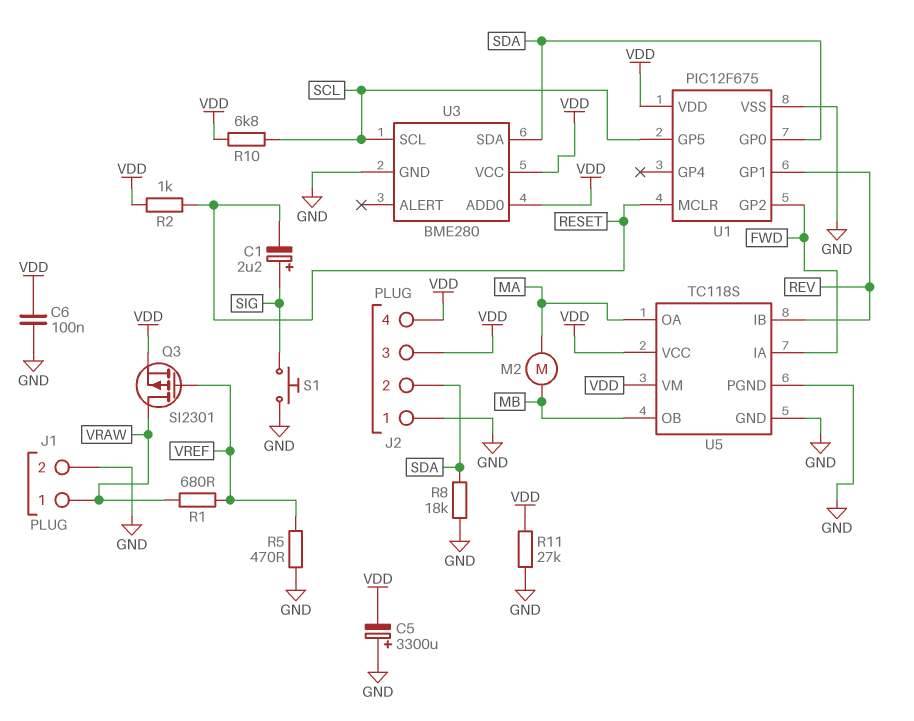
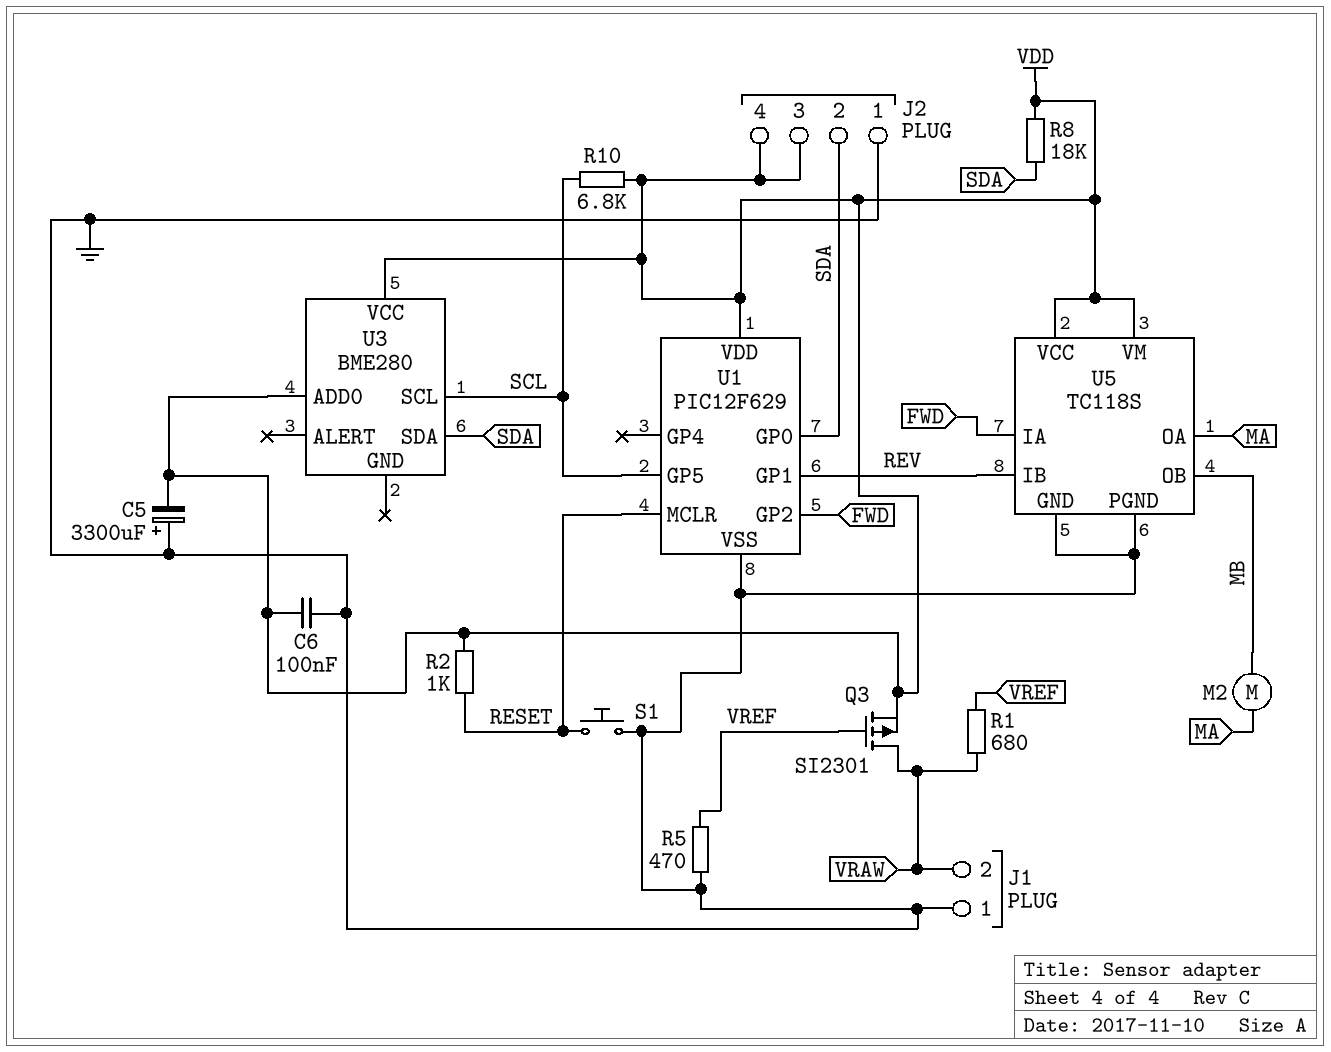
C1: 2.2uF (plus SIG, minus RESET) -> none
J1 pin 1: VRAW -> GND
J1 pin 2: GND -> VRAW
R8: 18k (GND, SDA) -> 18k (SDA, VDD)
R11: 27k (GND, VDD) -> none
S1: button (GND, SIG) -> button (GND, RESET)
U1: PIC12F675 -> PIC12F629
U3 pin GND: GND -> none

